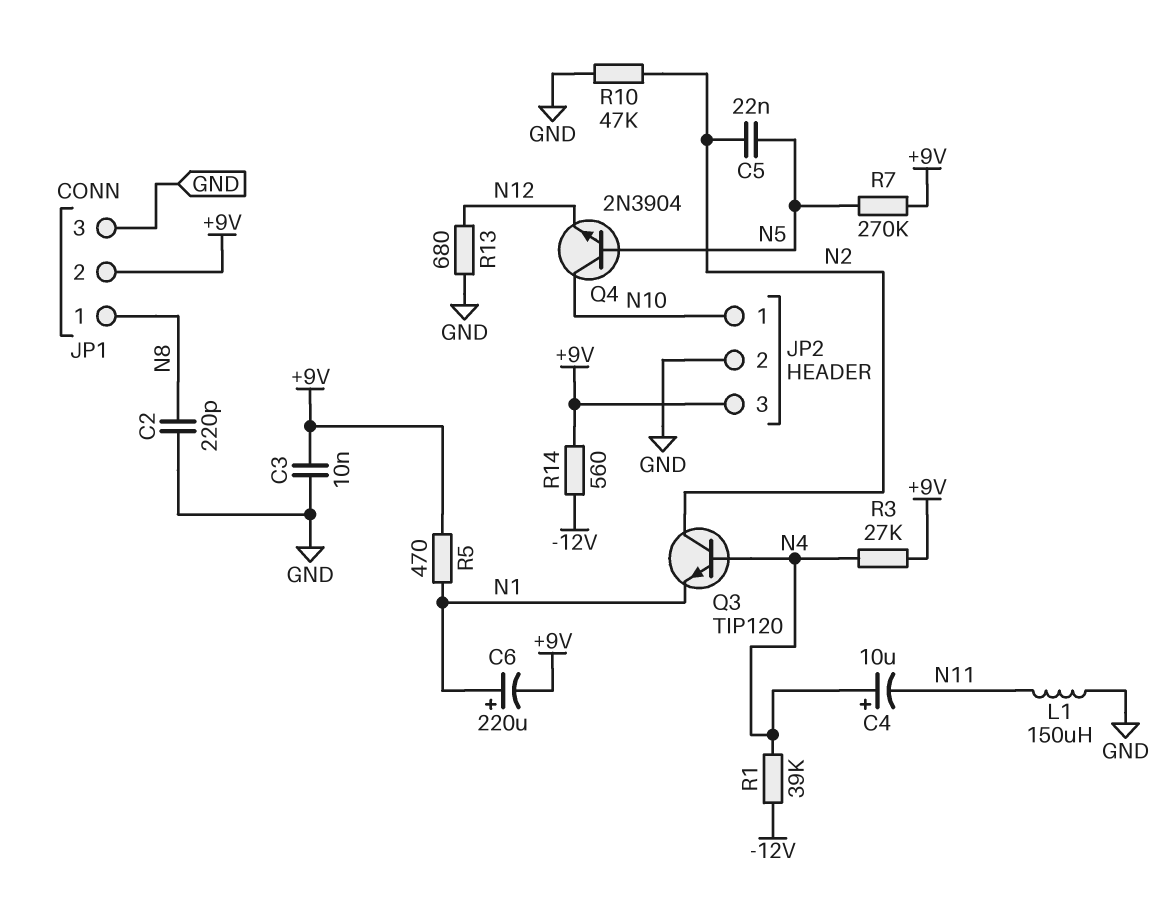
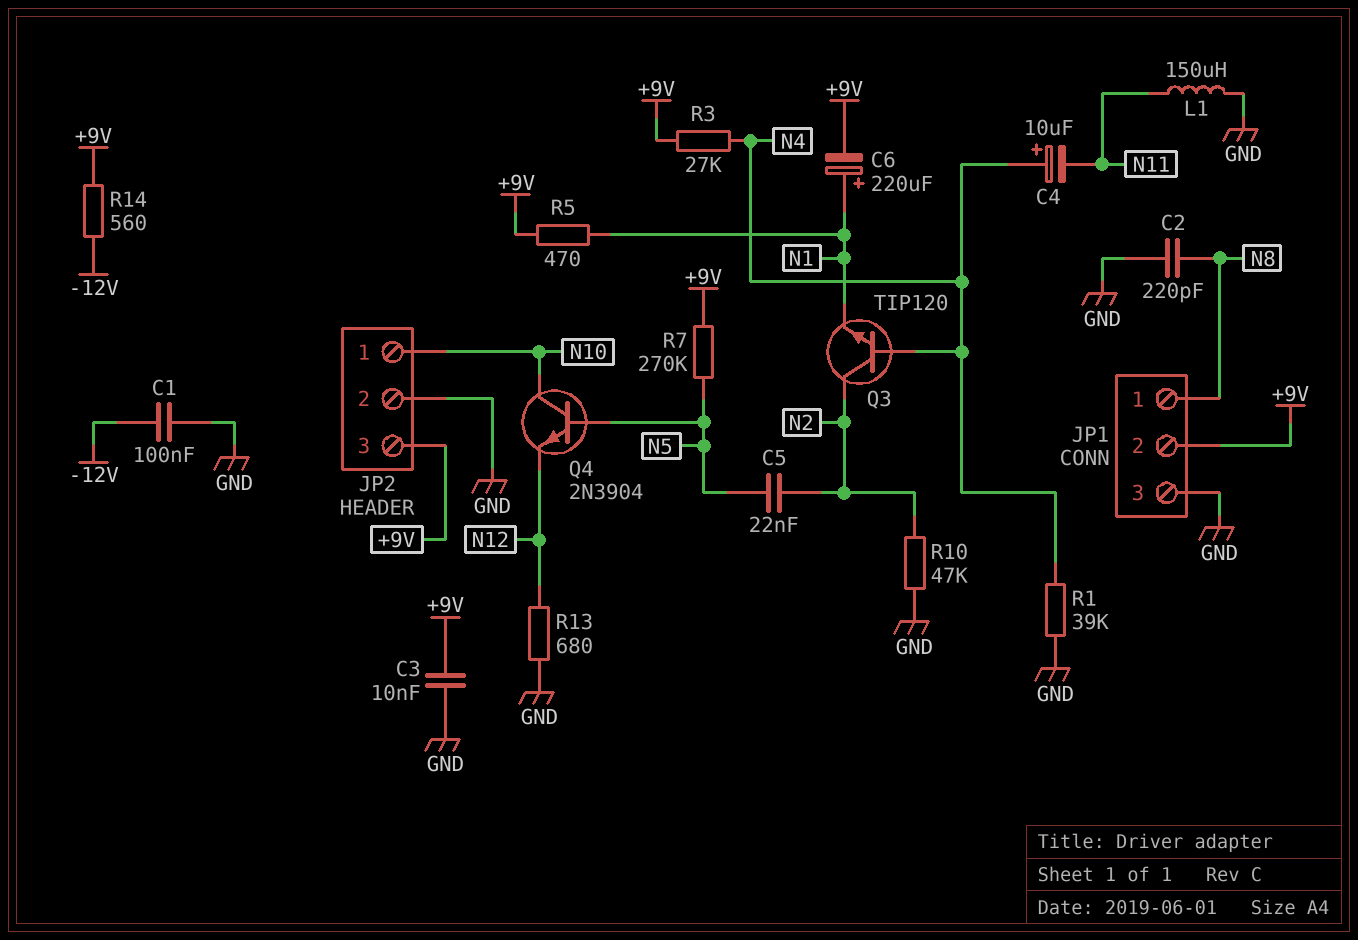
C1: none -> 100nF (-12V, GND)
R1: 39k (-12V, N4) -> 39k (GND, N4)

